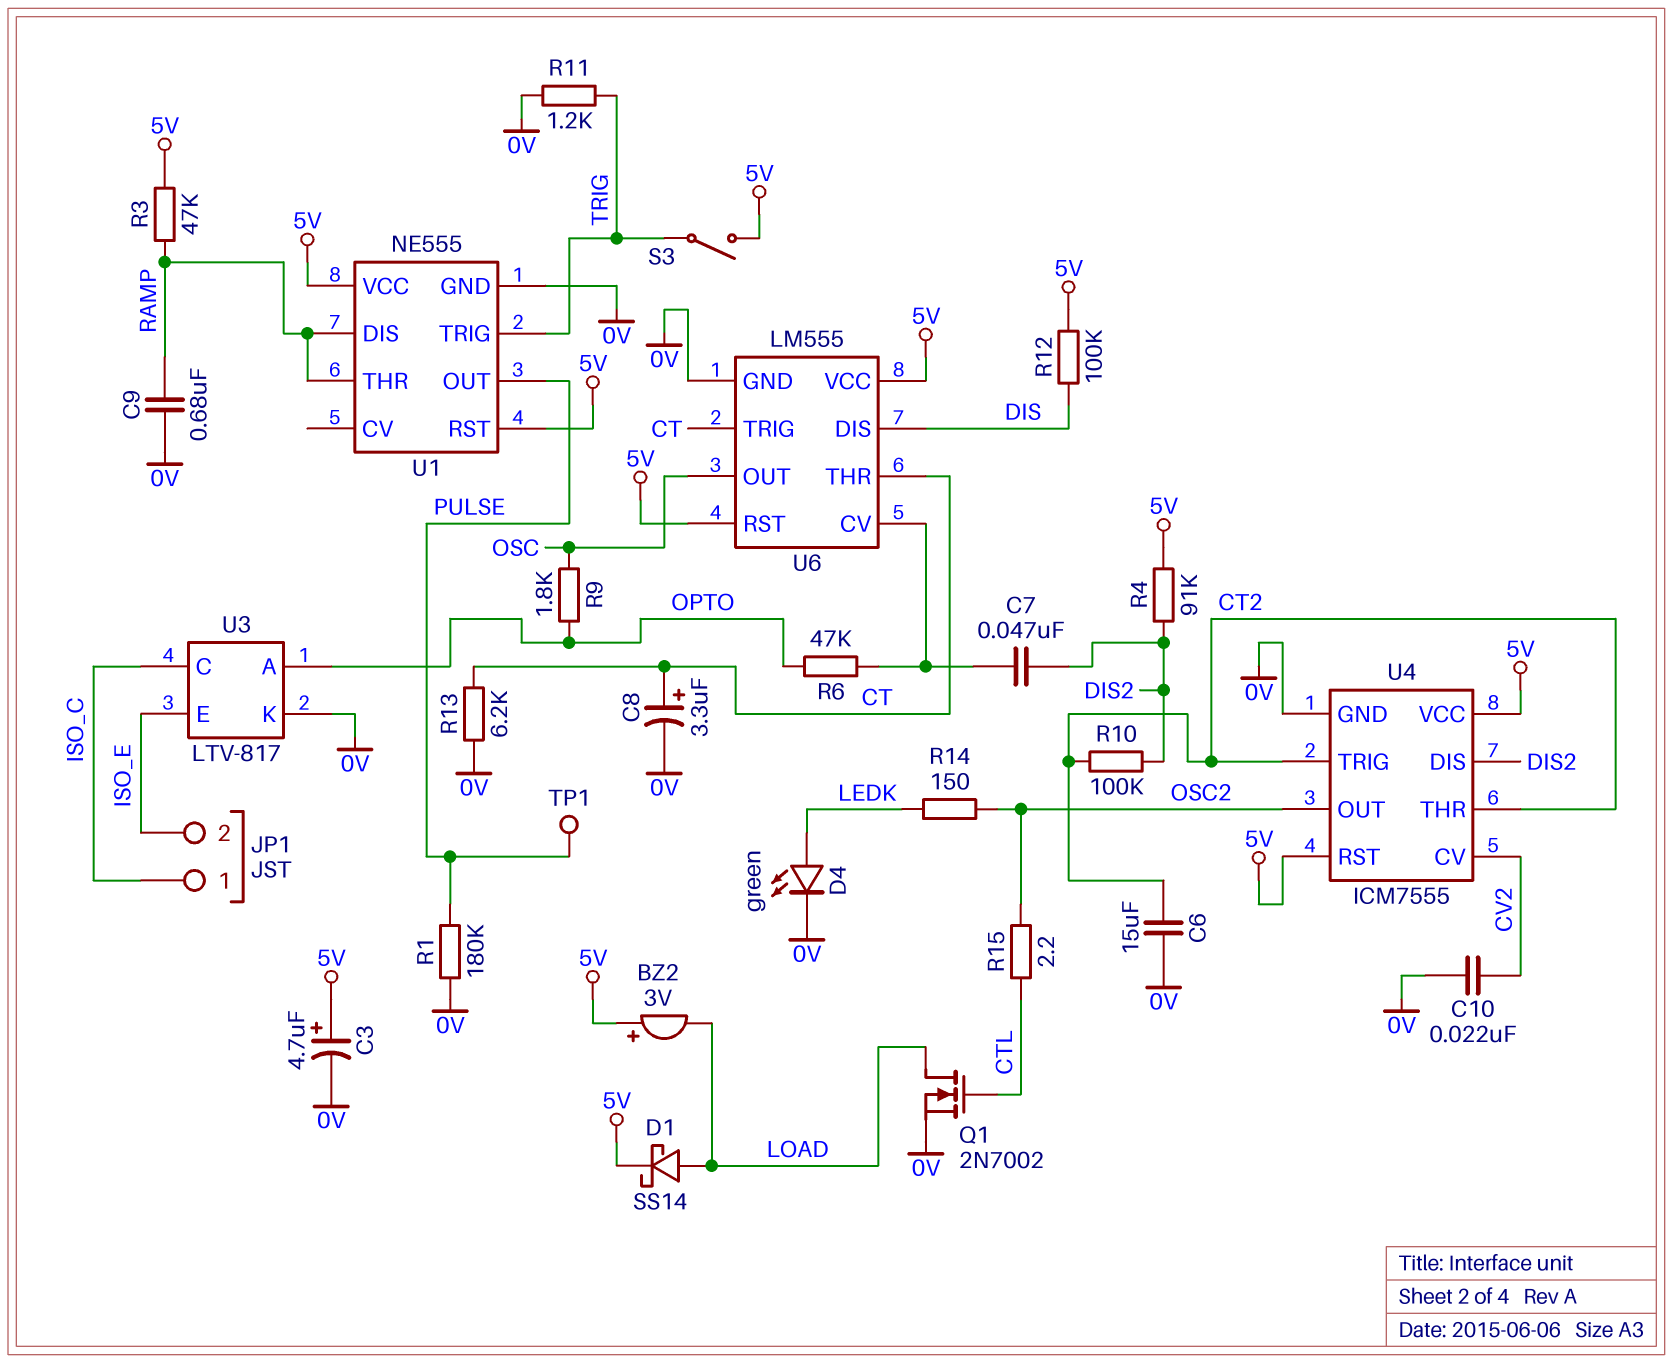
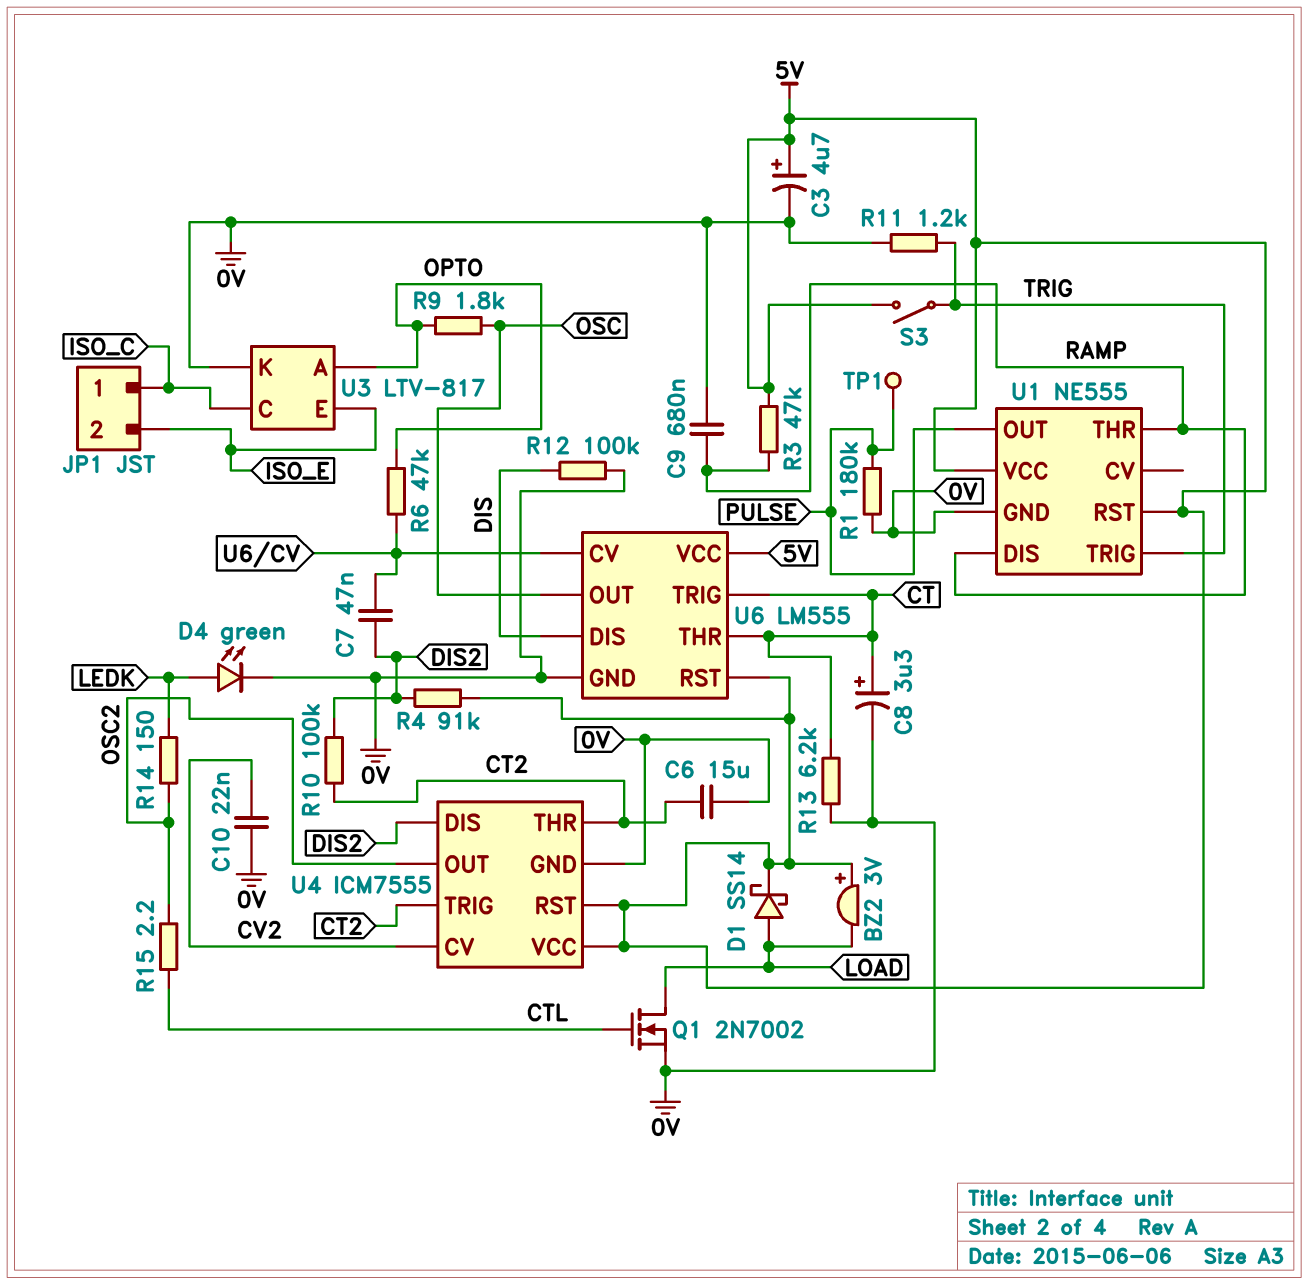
R12: 100k (5V, DIS) -> 100k (0V, DIS)

